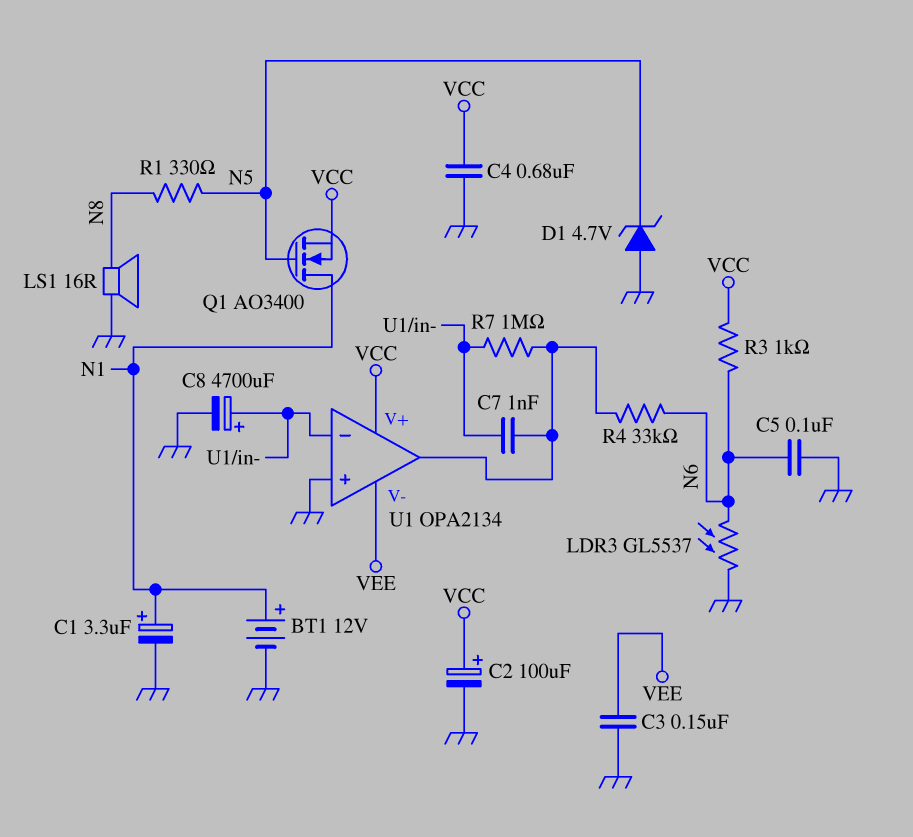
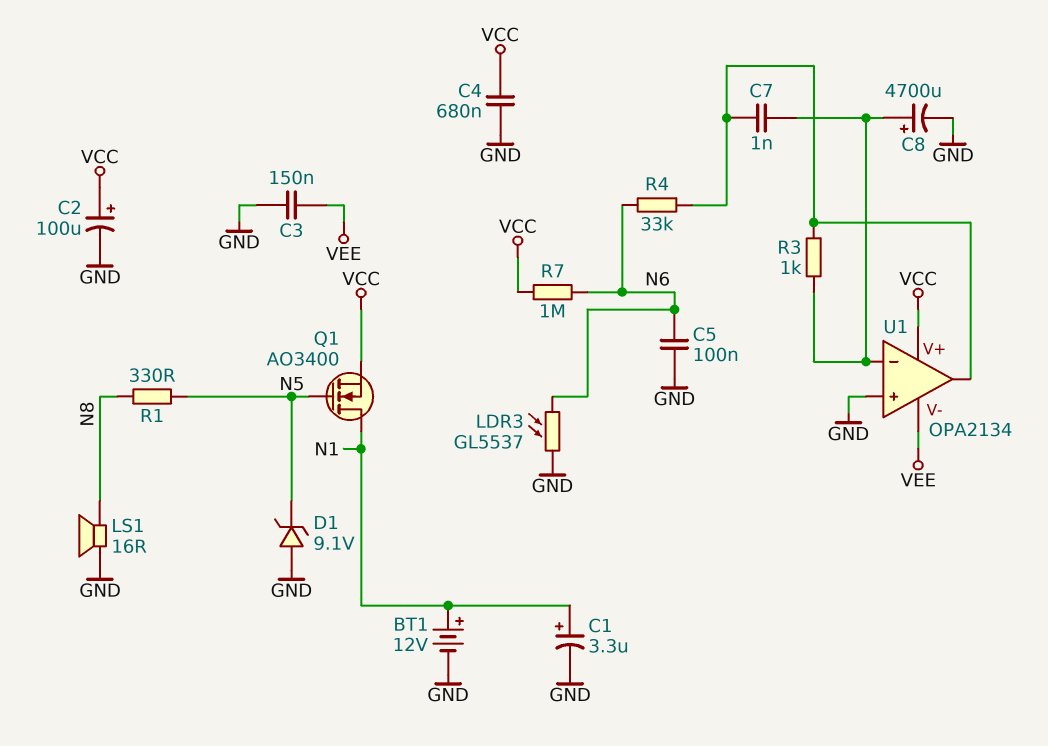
D1: zener 4.7V (A GND, K N5) -> zener 9.1V (A GND, K N5)
R3: 1k (N6, VCC) -> 1k (U1/in-, U1/out)
R7: 1M (U1/in-, U1/out) -> 1M (N6, VCC)

